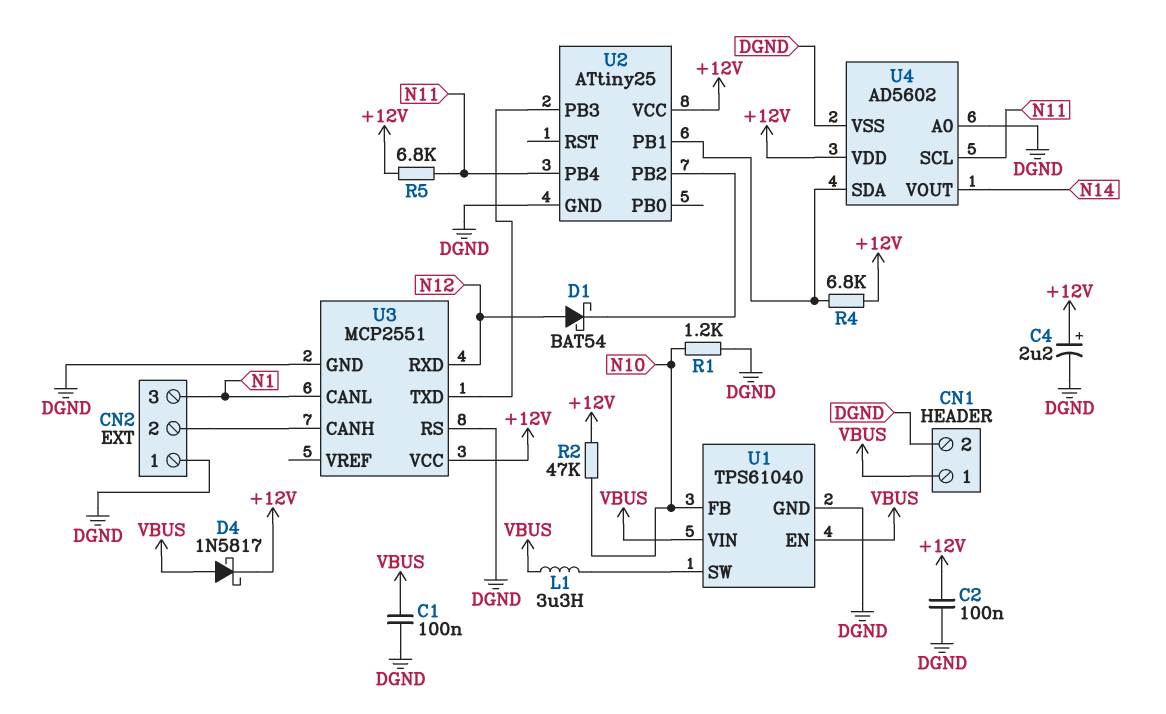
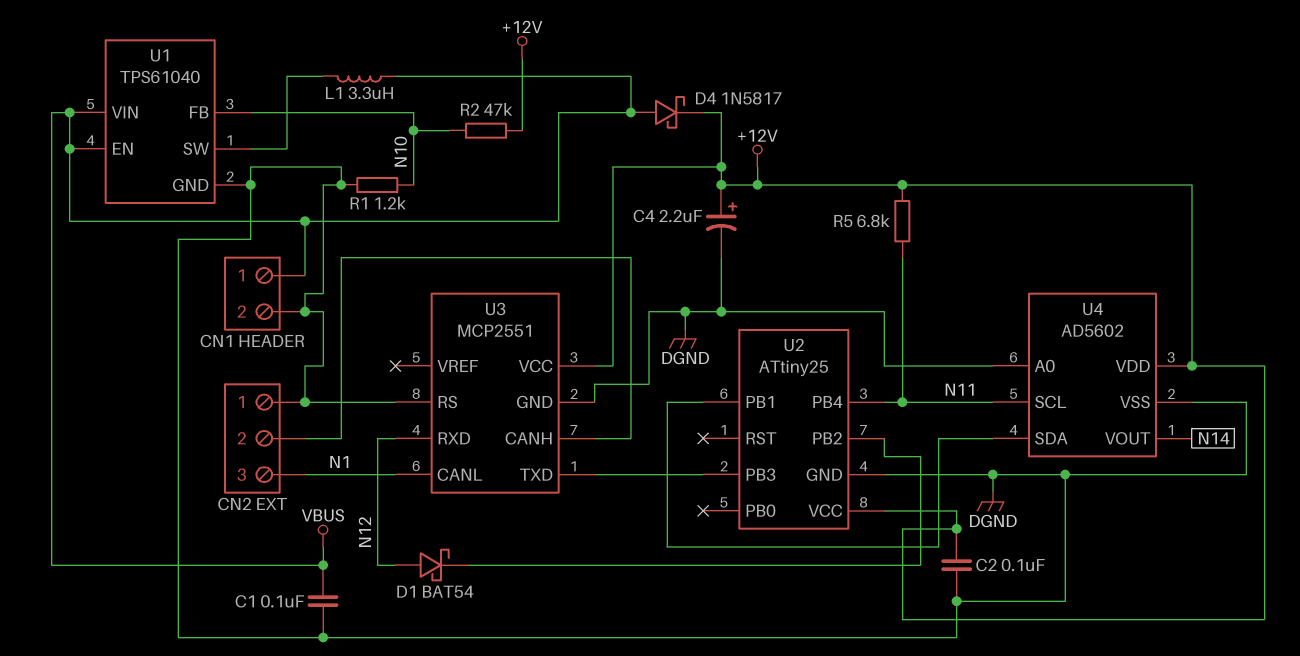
R4: 6.8k (+12V, U2/PB1) -> none

